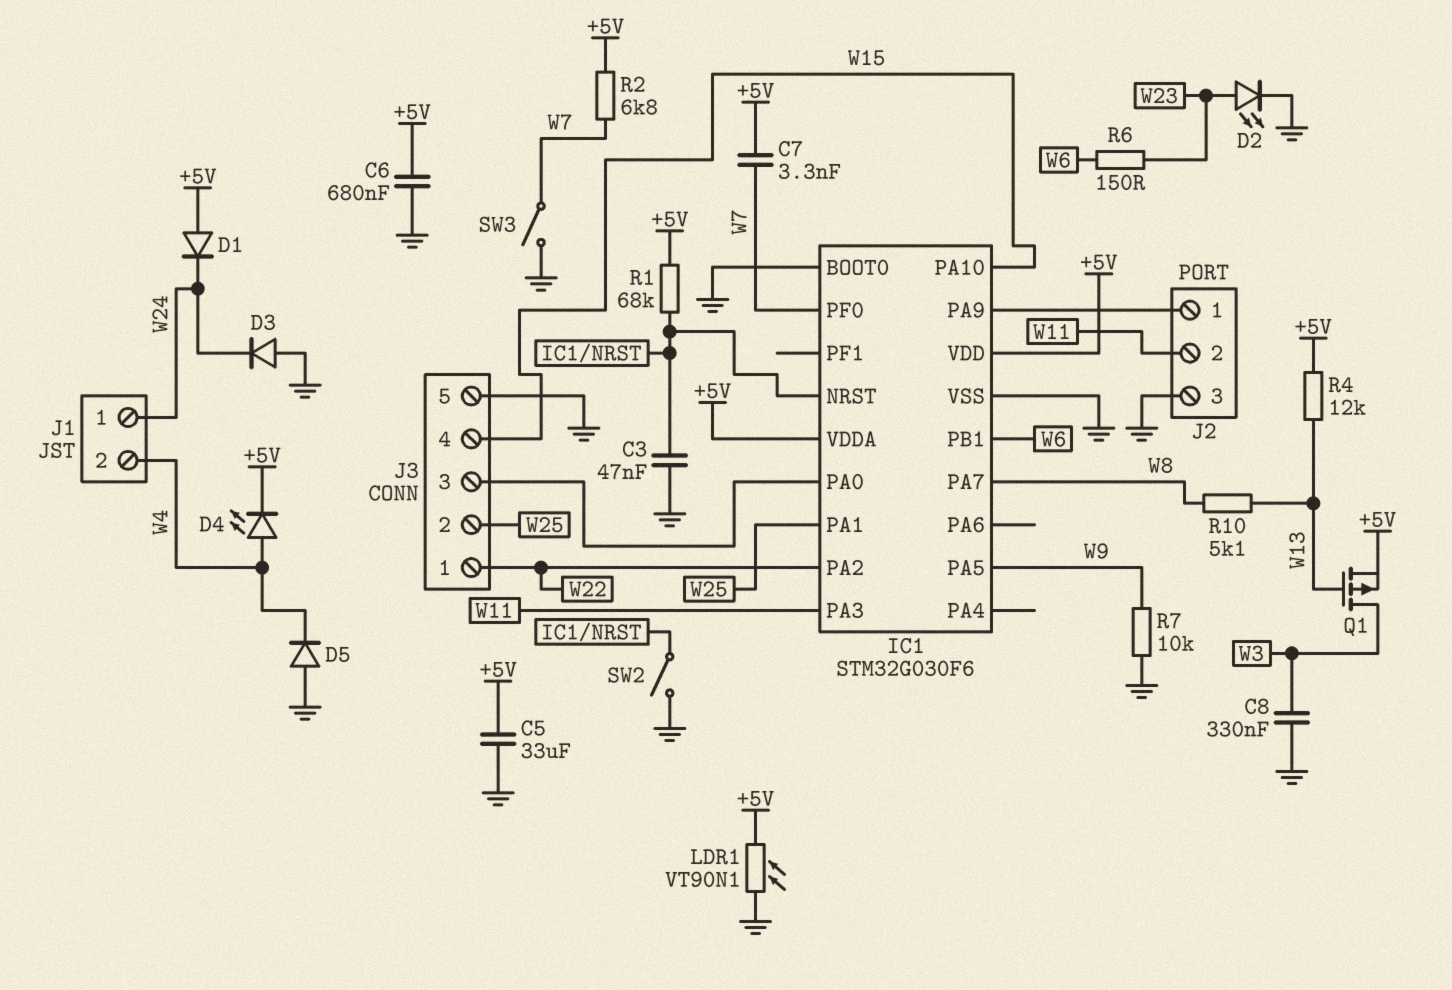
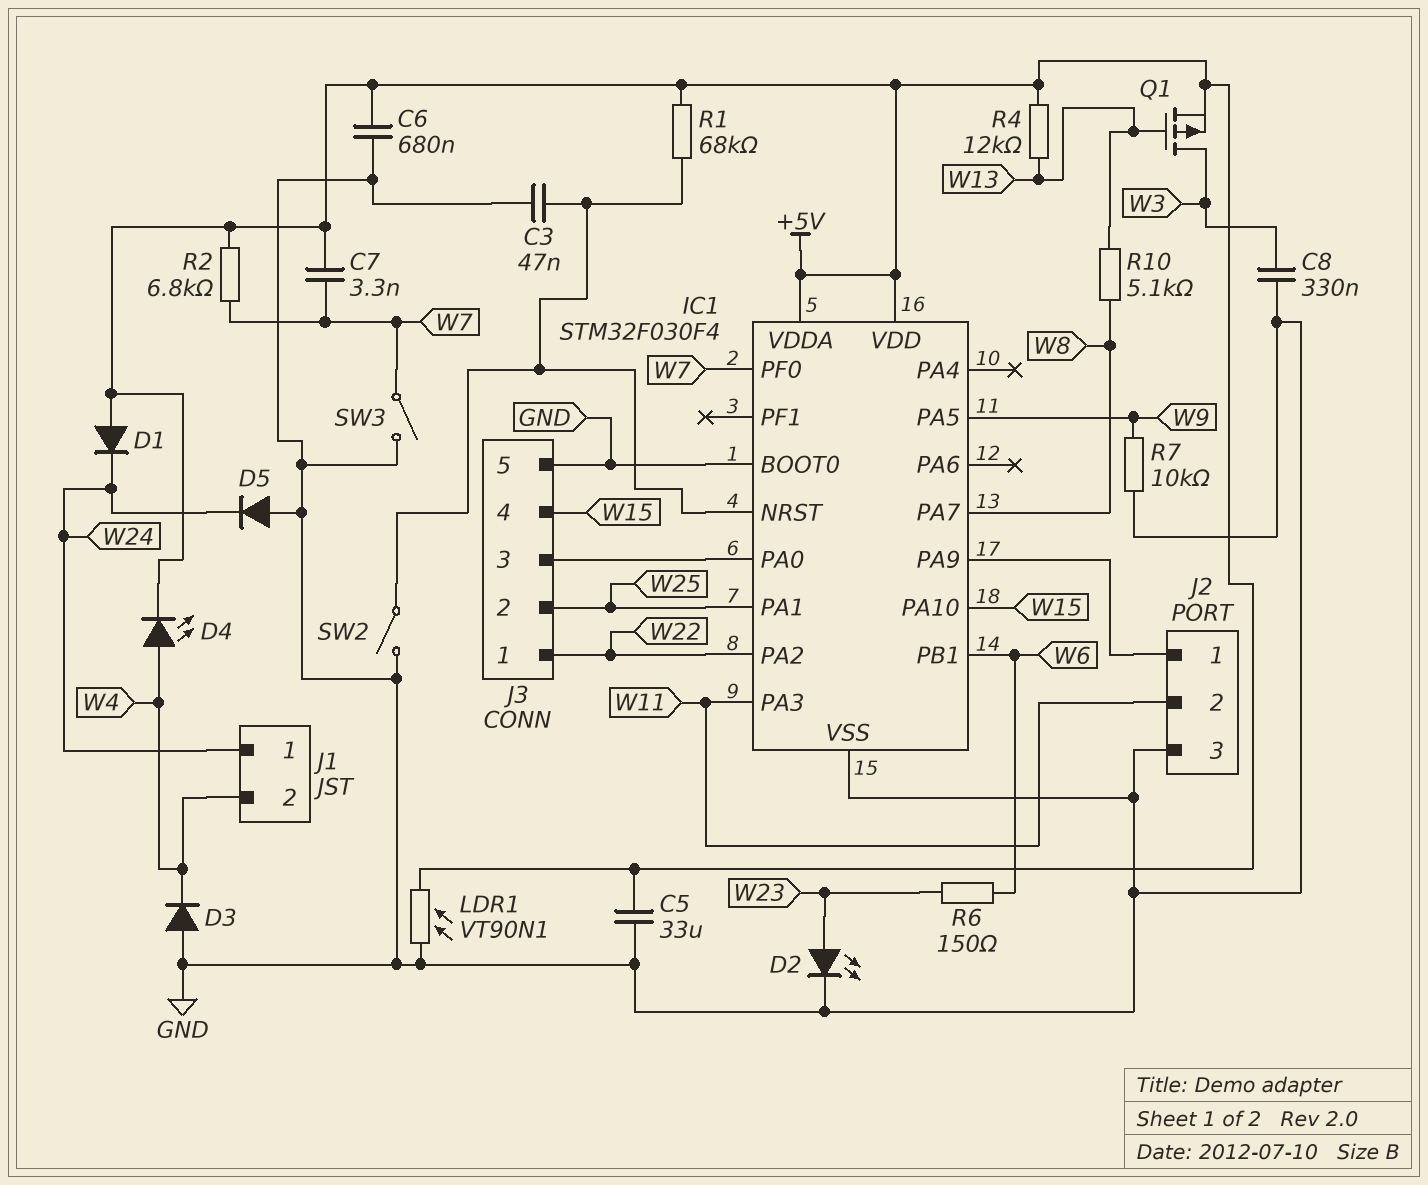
D3: diode (A GND, K W24) -> diode (A GND, K W4)
D5: diode (A GND, K W4) -> diode (A GND, K W24)
IC1: STM32G030F6 -> STM32F030F4

